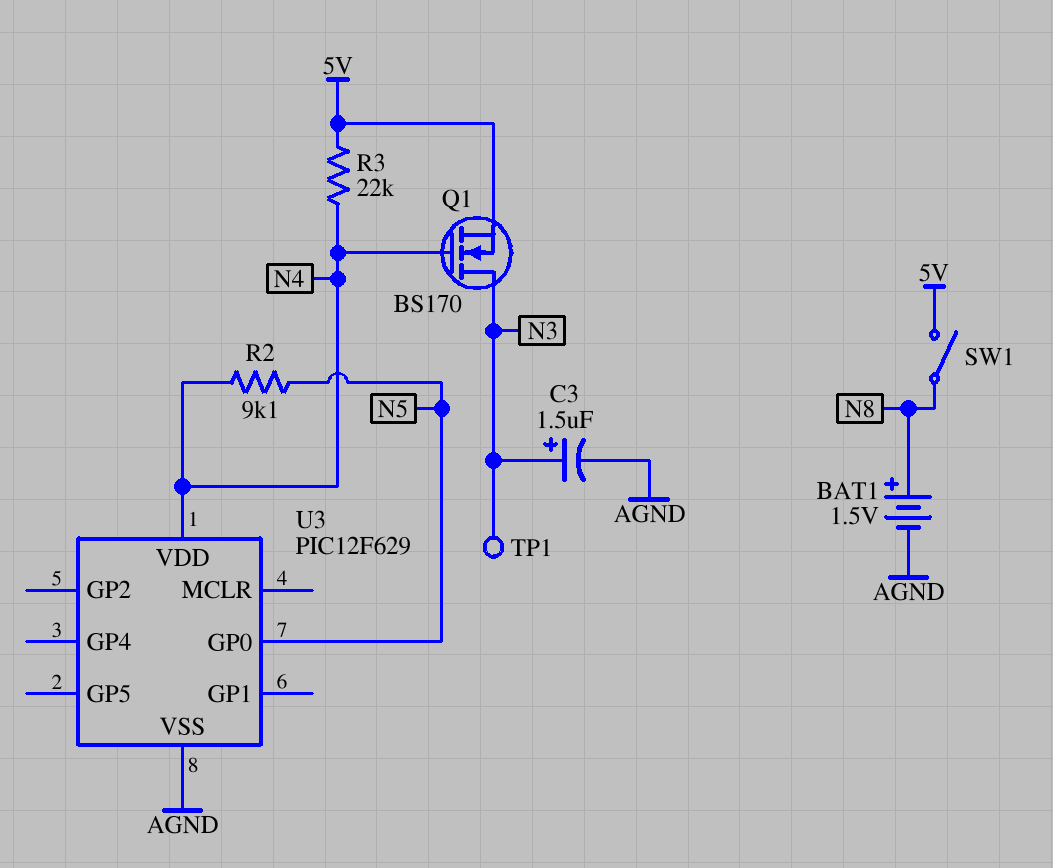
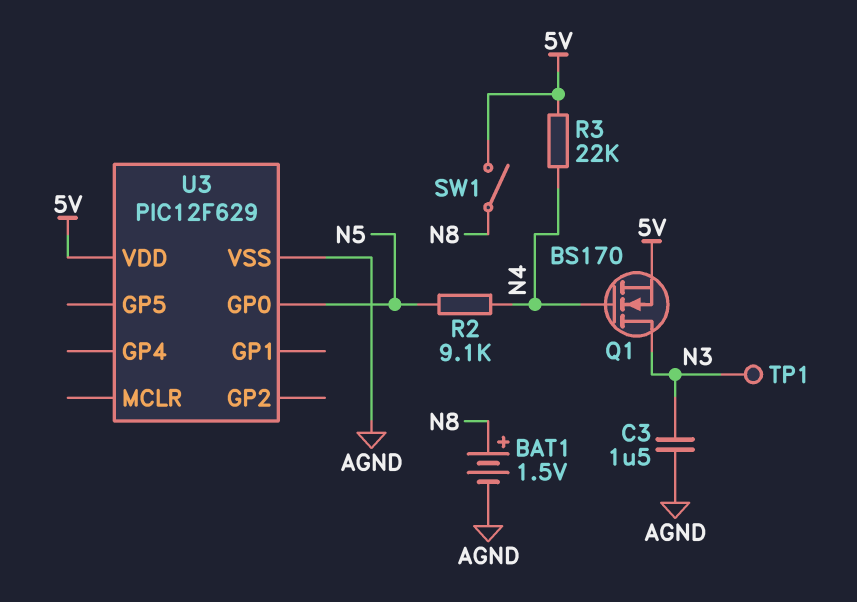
C3: 1.5uF (plus N3, minus AGND) -> 1.5uF (AGND, N3)
U3 pin VDD: N4 -> 5V

